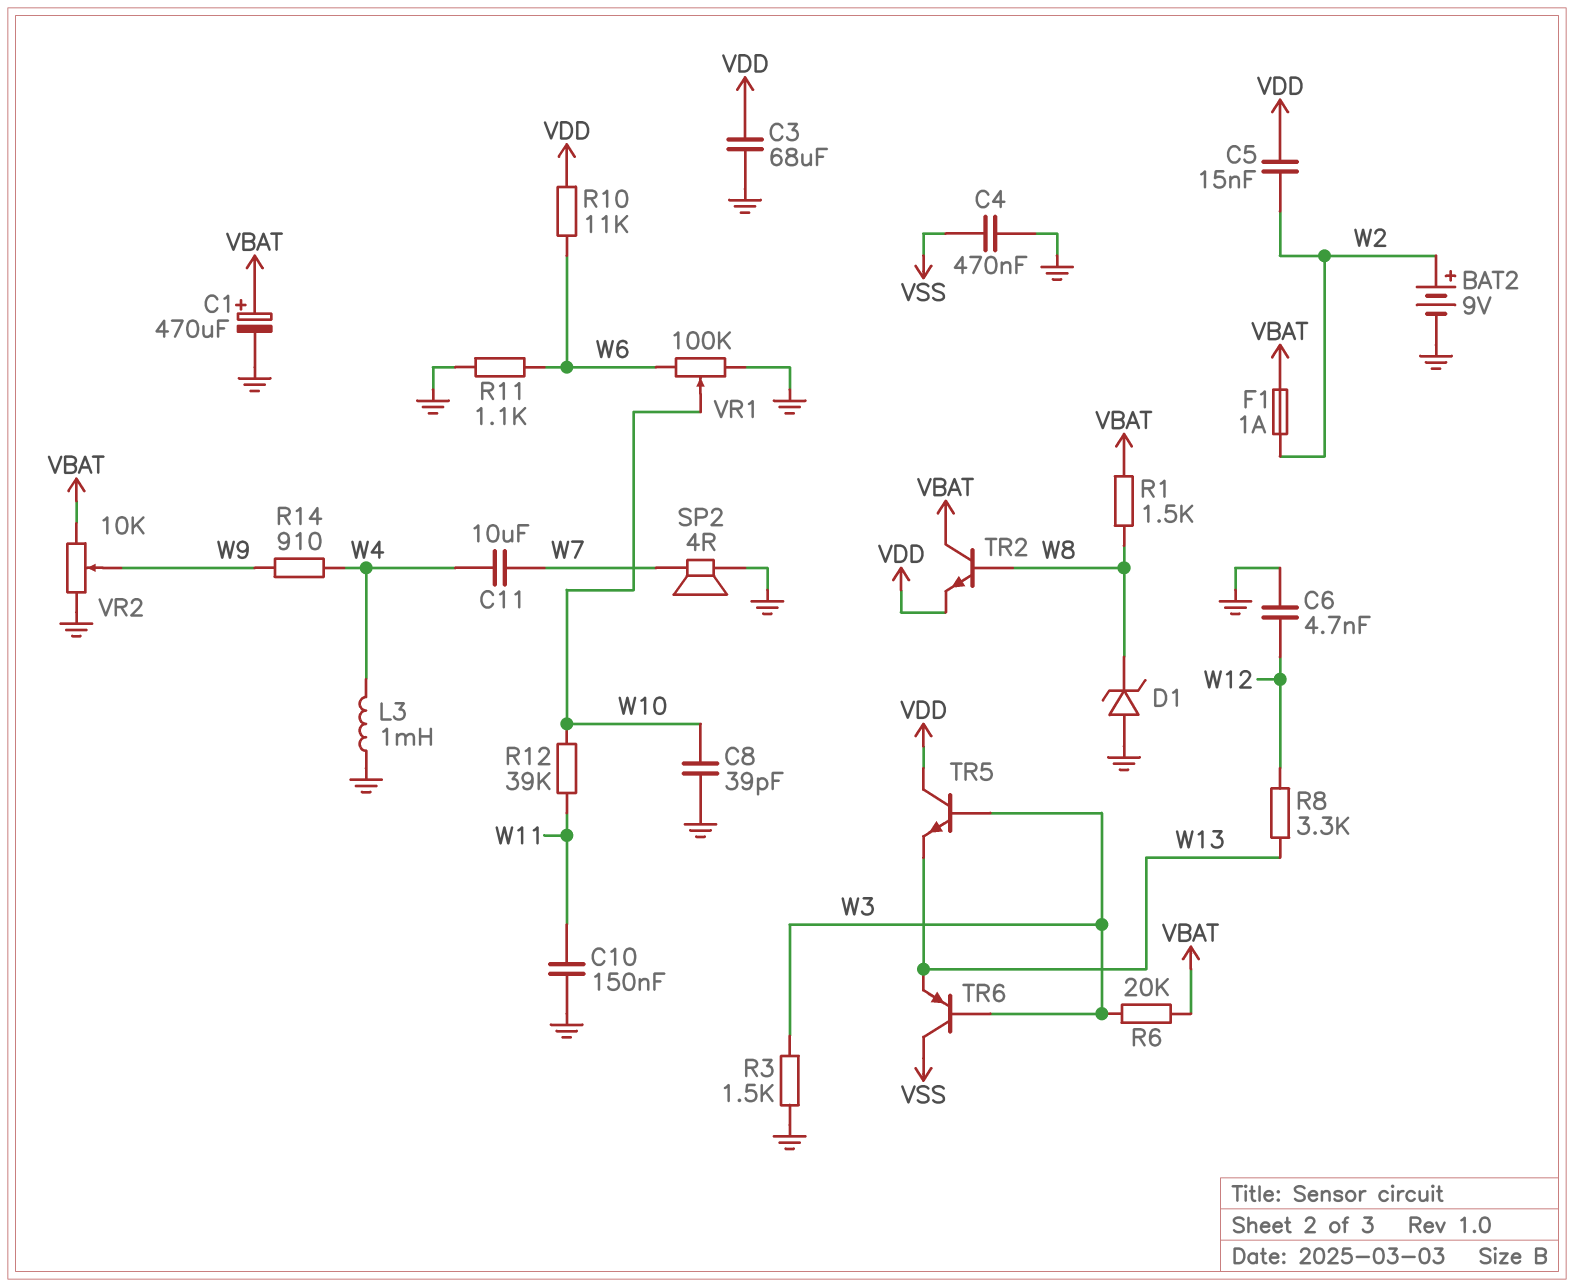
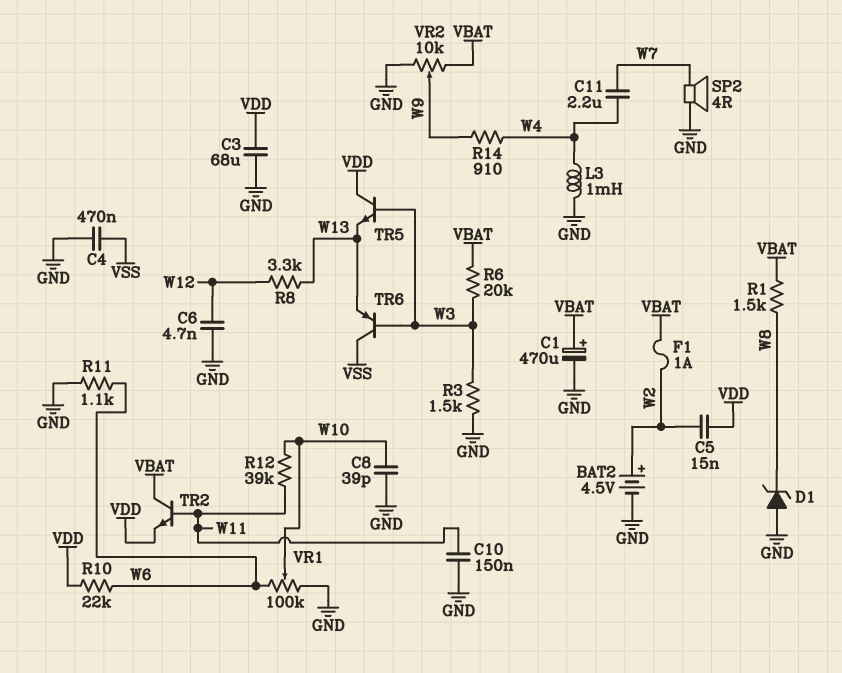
BAT2: 9V (plus W2, minus GND) -> 4.5V (plus W2, minus GND)
C11: 10uF (W4, W7) -> 2.2uF (W4, W7)
R10: 11k (VDD, W6) -> 22k (VDD, W6)
TR2: NPN (B W8, C VBAT, E VDD) -> NPN (B W11, C VBAT, E VDD)

